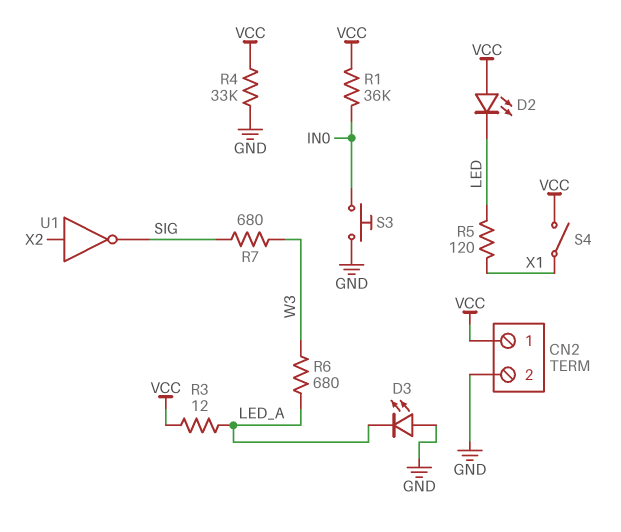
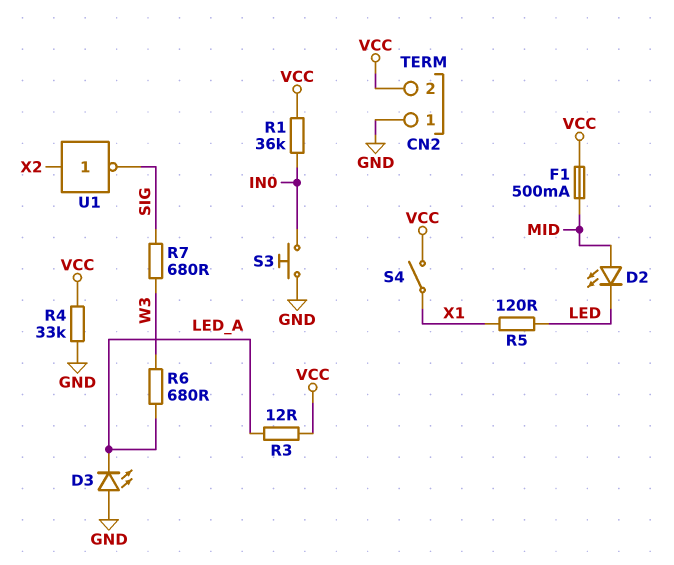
CN2 pin 1: VCC -> GND
CN2 pin 2: GND -> VCC
D2: LED (A VCC, K LED) -> LED (A MID, K LED)
F1: none -> 500mA (MID, VCC)

